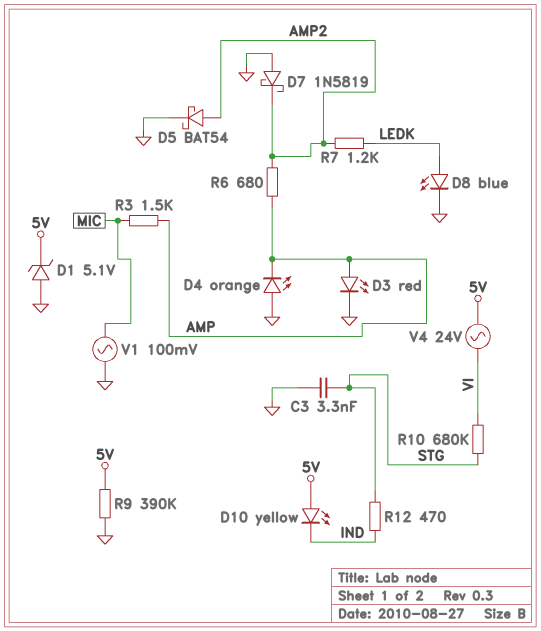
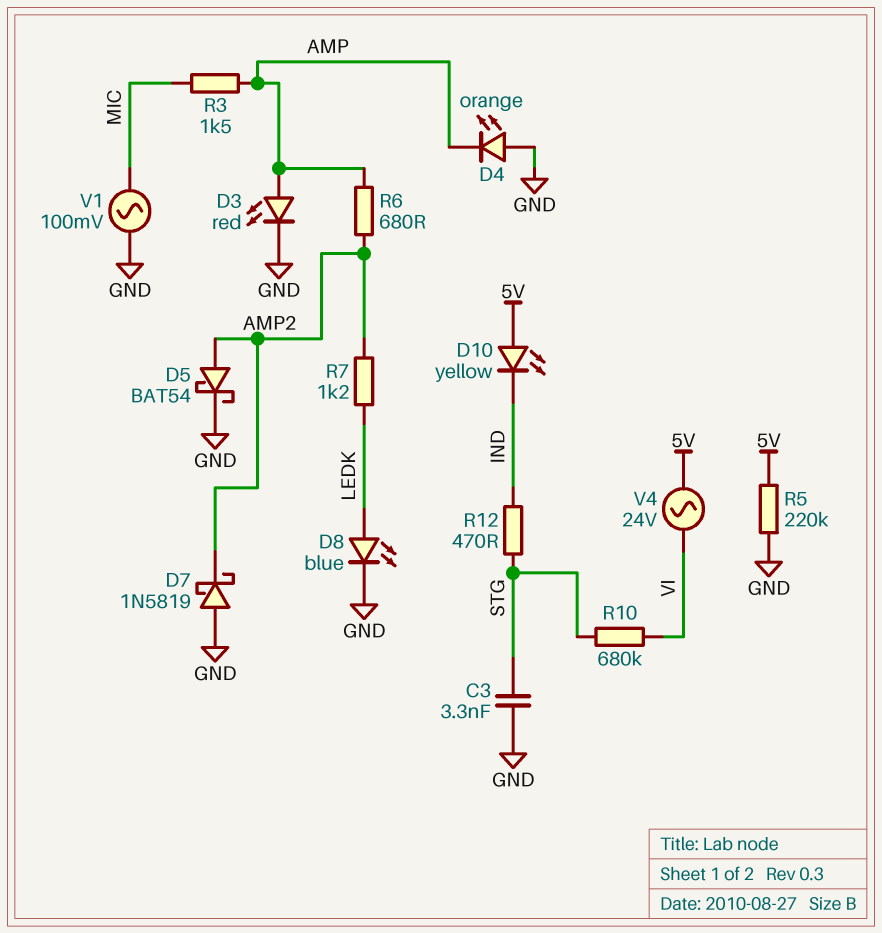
D1: zener 5.1V (A GND, K 5V) -> none
R5: none -> 220k (5V, GND)
R9: 390k (5V, GND) -> none

